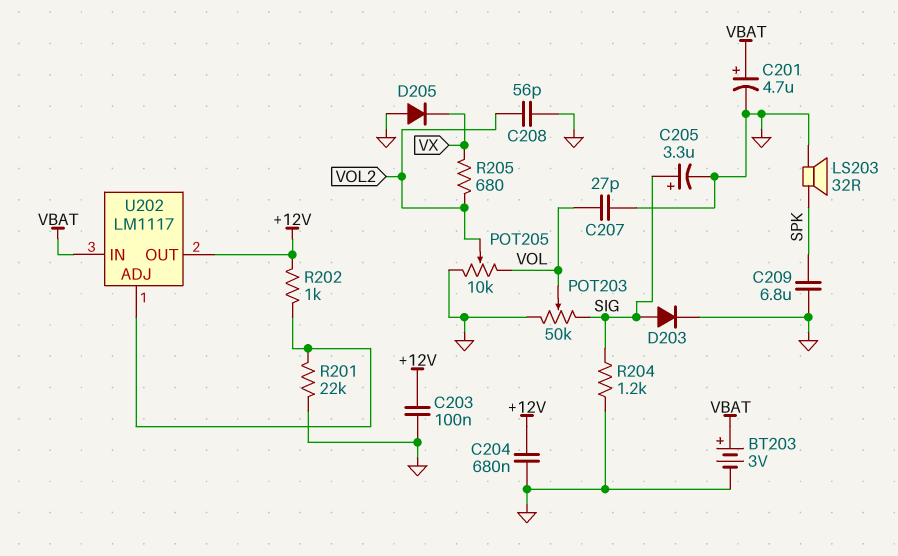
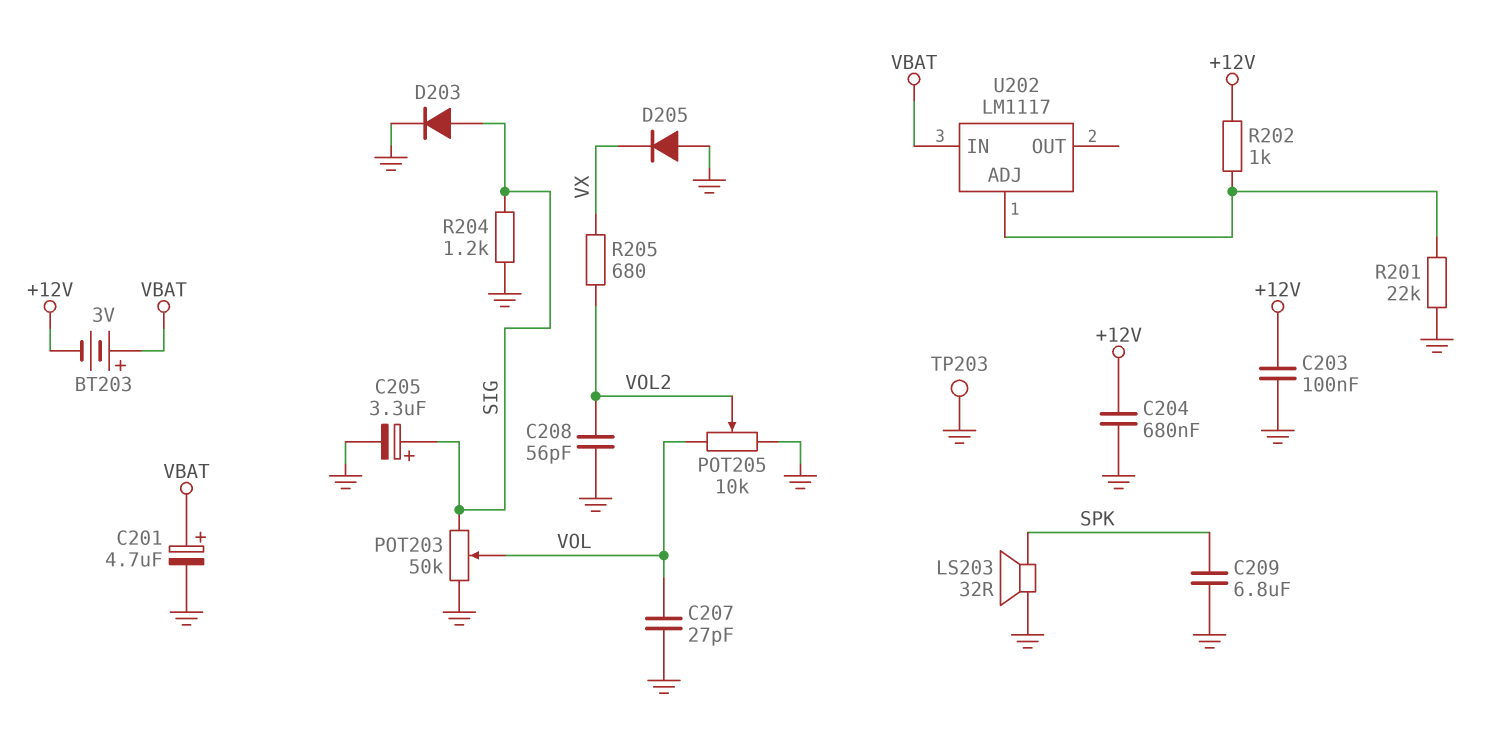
BT203: 3V (plus VBAT, minus GND) -> 3V (plus VBAT, minus +12V)
TP203: none -> test point (GND)
U202 pin OUT: +12V -> none

